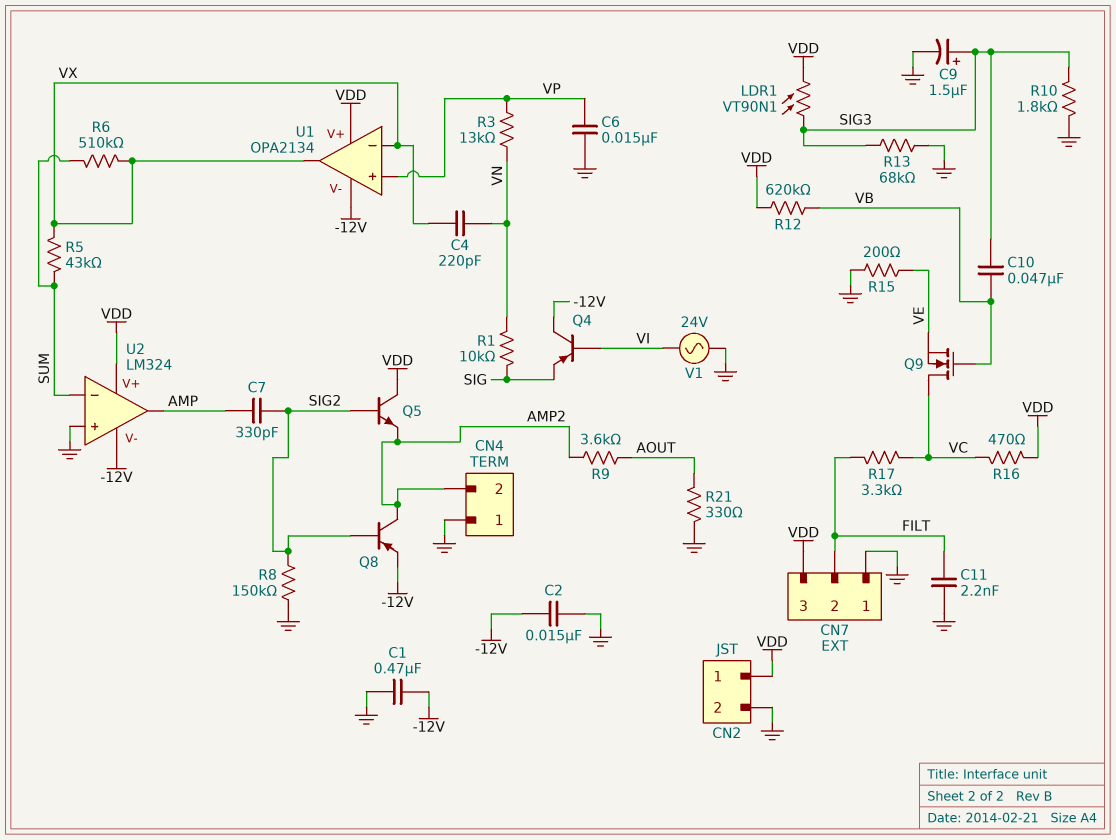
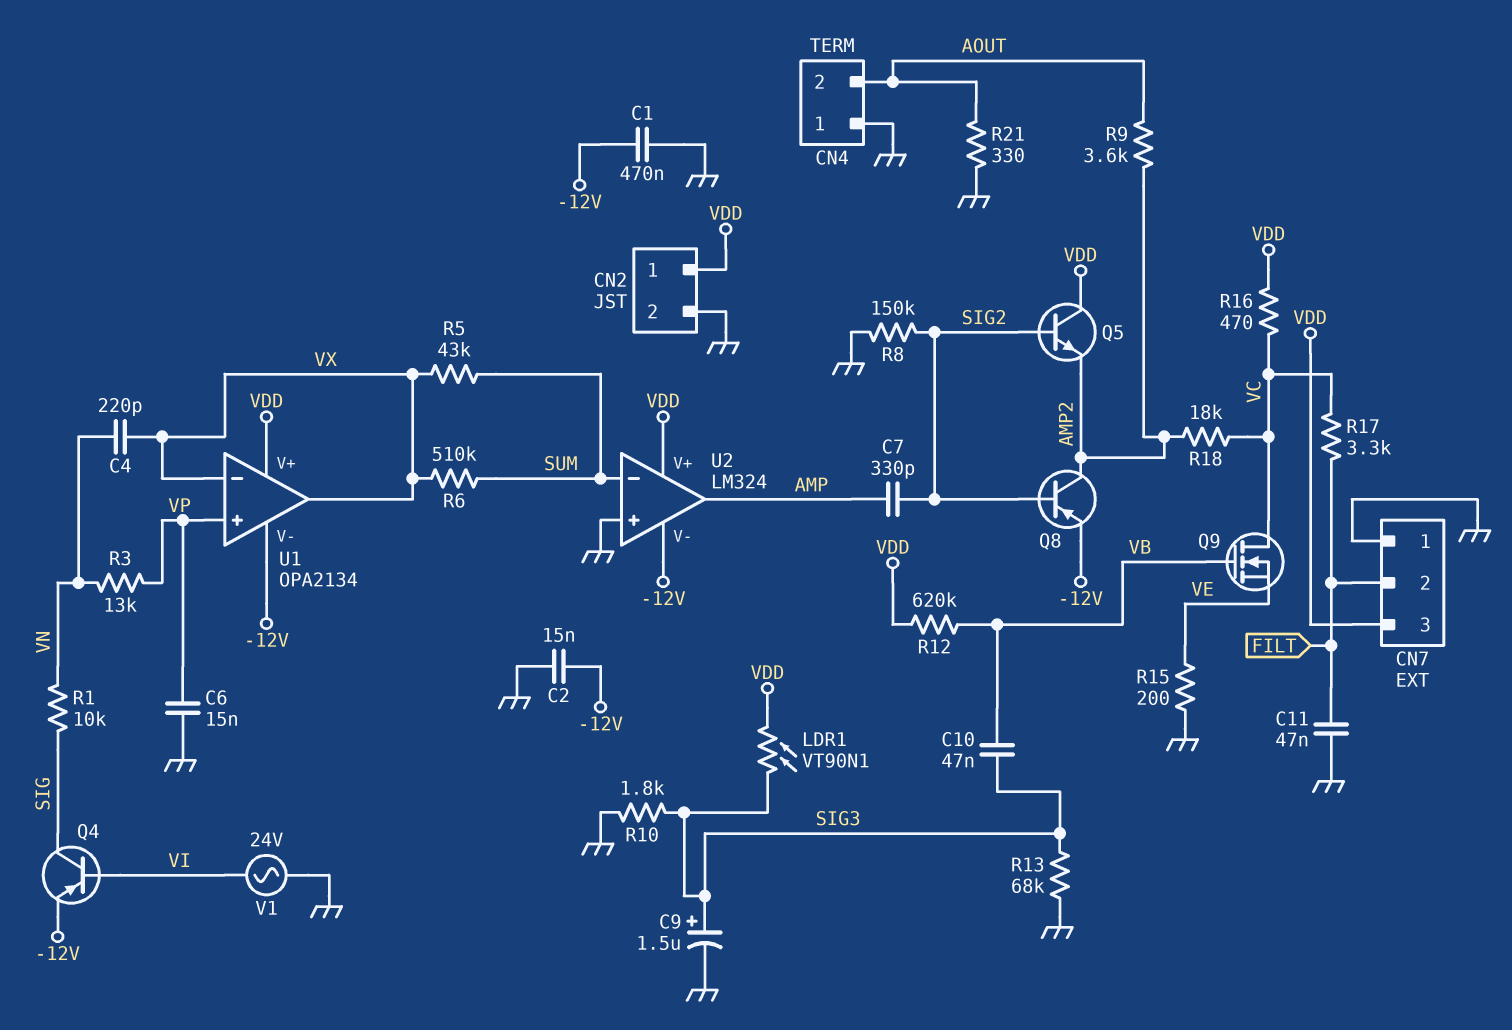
C11: 2.2nF (FILT, GND) -> 47nF (FILT, GND)
CN4 pin 2: AMP2 -> AOUT
Q4: PNP (B VI, C -12V, E SIG) -> PNP (B VI, C SIG, E -12V)
R18: none -> 18k (AMP2, VC)

